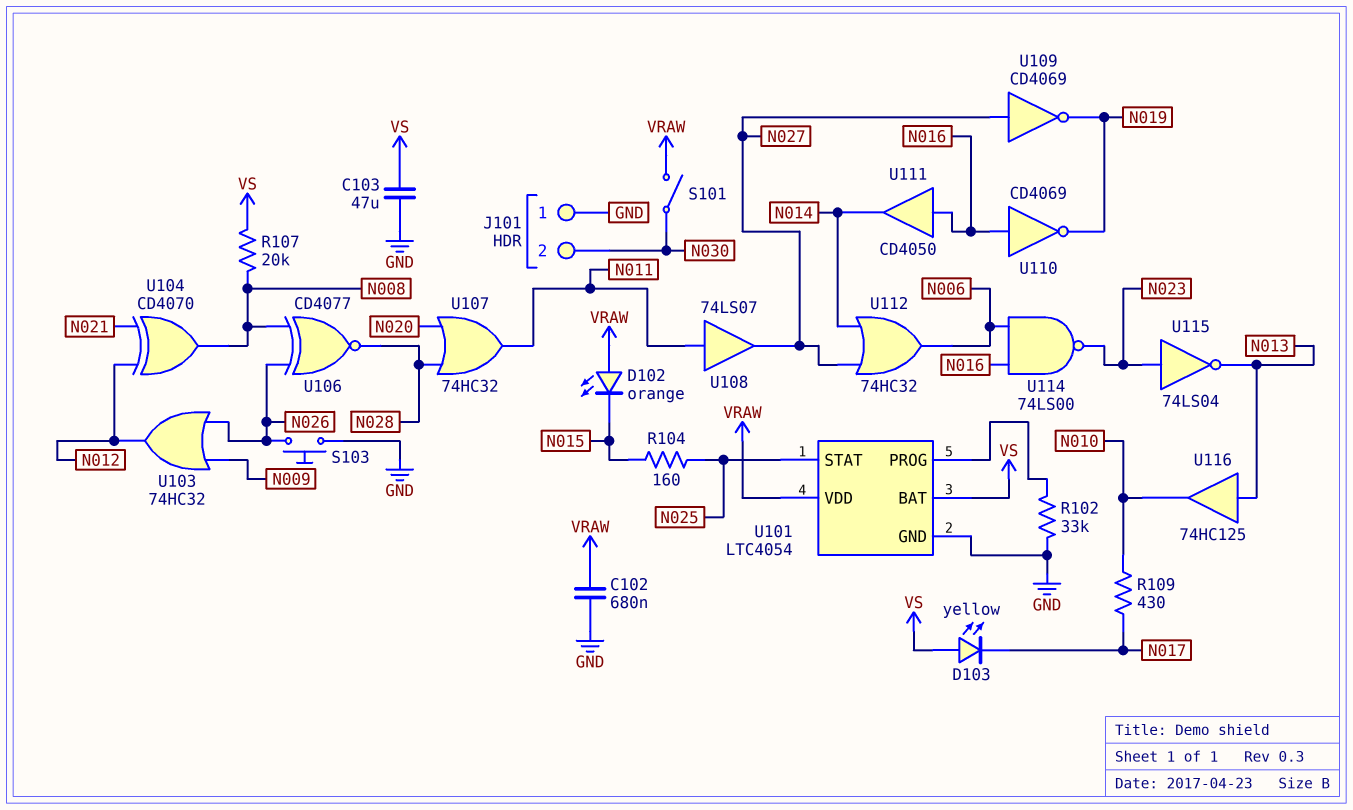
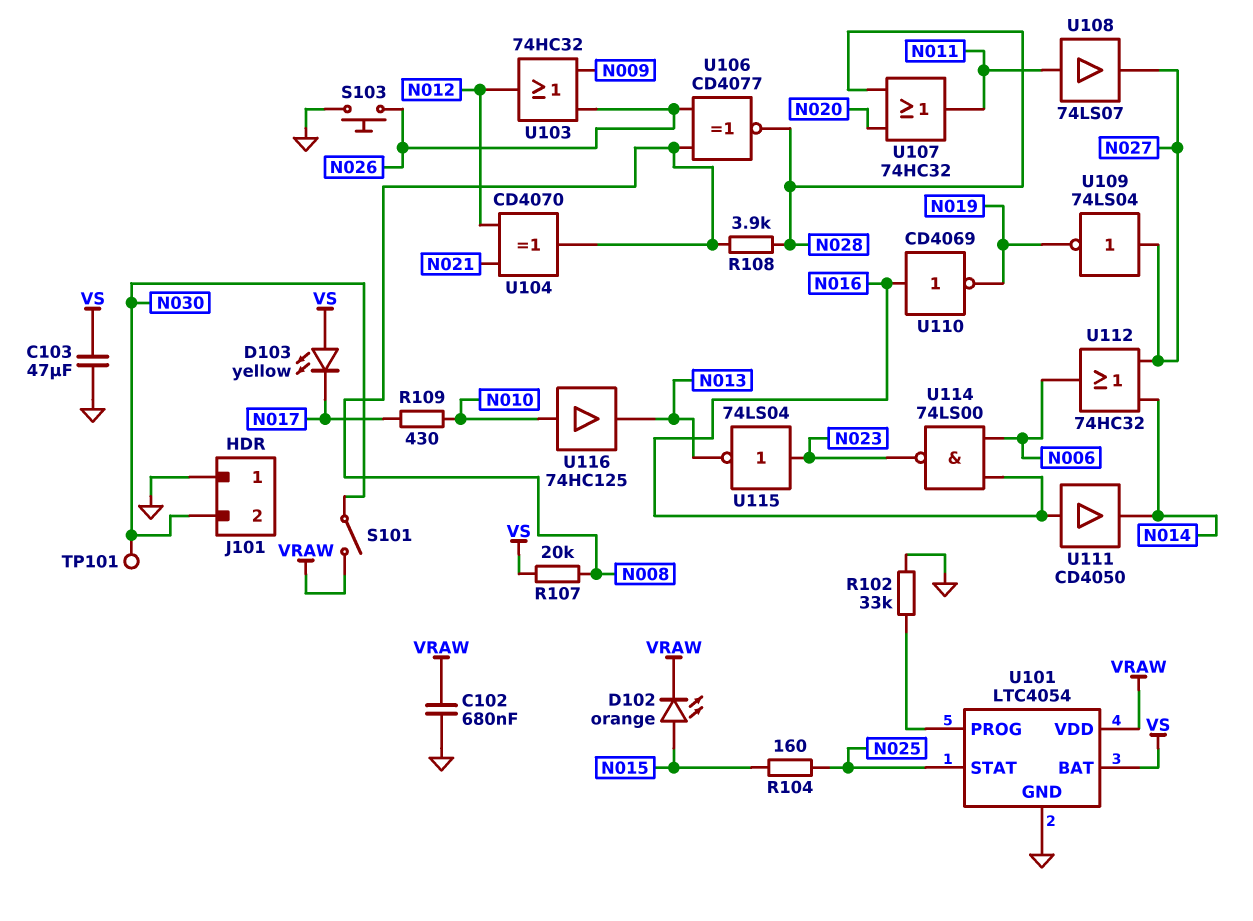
D102: LED orange (A VRAW, K N015) -> LED orange (A N015, K VRAW)
R108: none -> 3.9k (N008, N028)
TP101: none -> test point (N030)
U109: NOT CD4069 (in N027, out N019) -> NOT 74LS04 (in N027, out N019)
U116: buffer 74HC125 (in N013, out N010) -> buffer 74HC125 (in N010, out N013)

